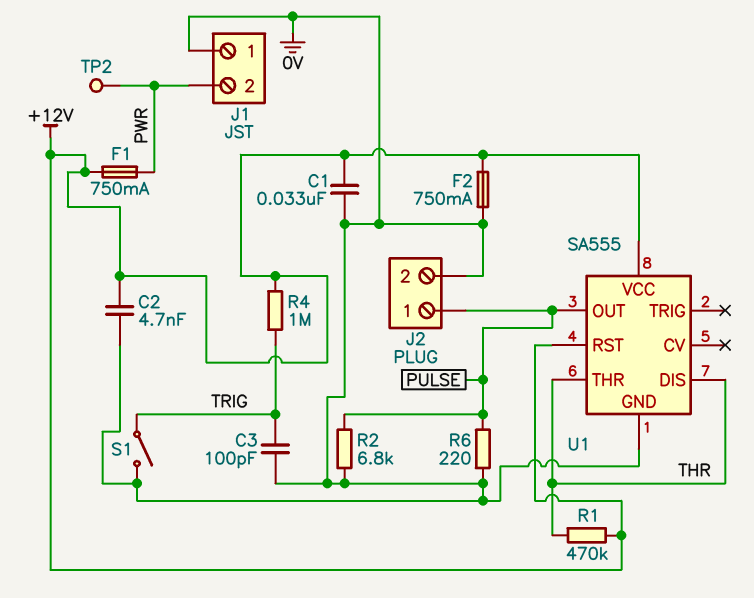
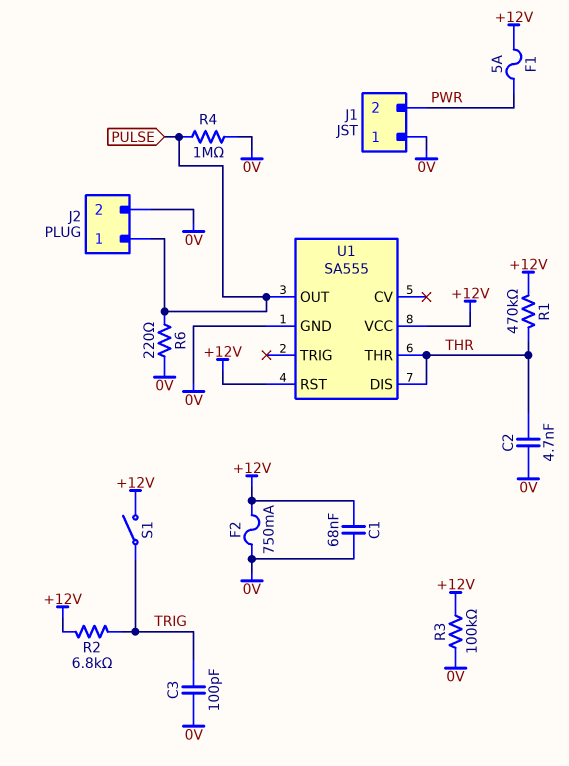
C1: 33nF (+12V, 0V) -> 68nF (+12V, 0V)
C2: 4.7nF (+12V, 0V) -> 4.7nF (0V, THR)
F1: 750mA (+12V, PWR) -> 5A (+12V, PWR)
R2: 6.8k (0V, PULSE) -> 6.8k (+12V, TRIG)
R3: none -> 100k (+12V, 0V)
R4: 1M (+12V, TRIG) -> 1M (0V, PULSE)
S1: switch (0V, TRIG) -> switch (+12V, TRIG)
TP2: test point (PWR) -> none

